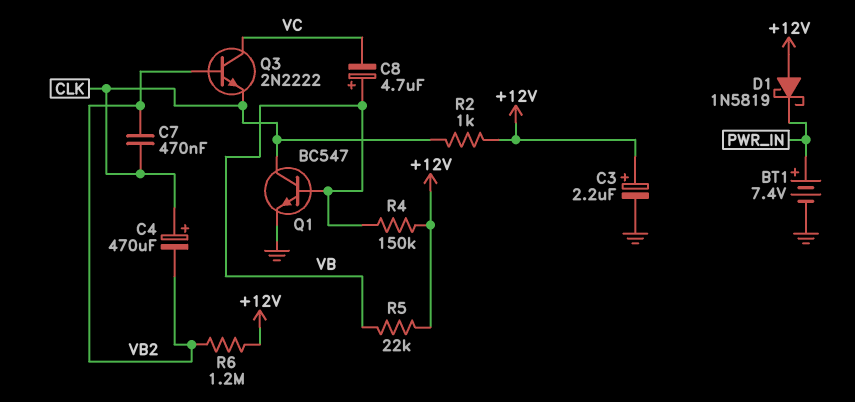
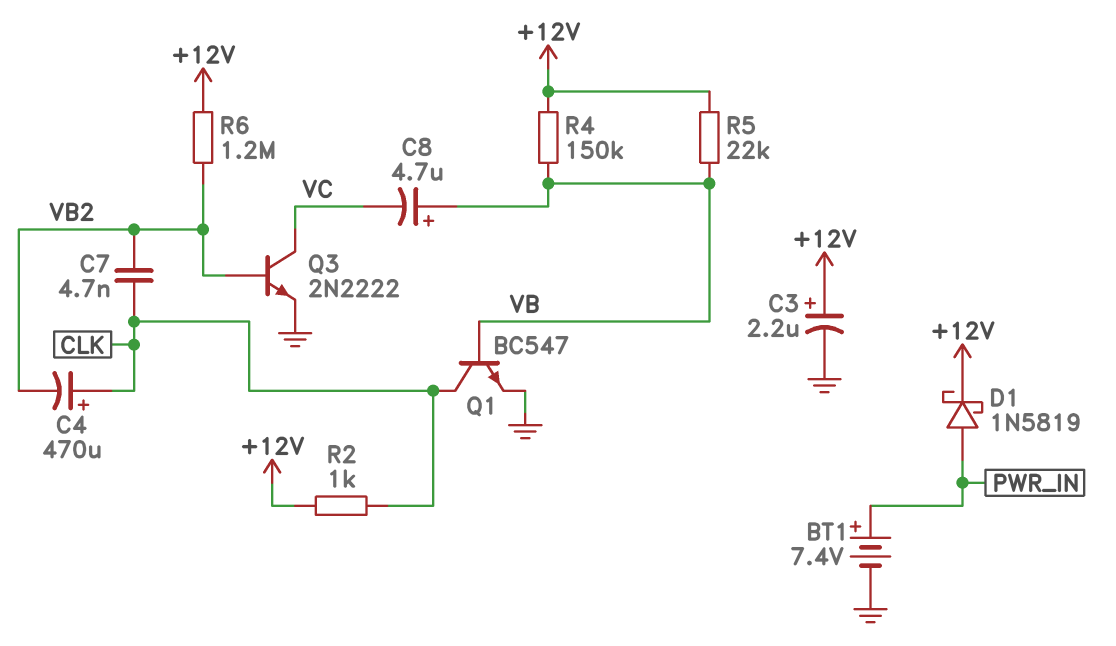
C7: 470nF (CLK, VB2) -> 4.7nF (CLK, VB2)
D1: schottky 1N5819 (A +12V, K PWR_IN) -> schottky 1N5819 (A PWR_IN, K +12V)
Q3: NPN 2N2222 (B VB2, C VC, E CLK) -> NPN 2N2222 (B VB2, C VC, E GND)

